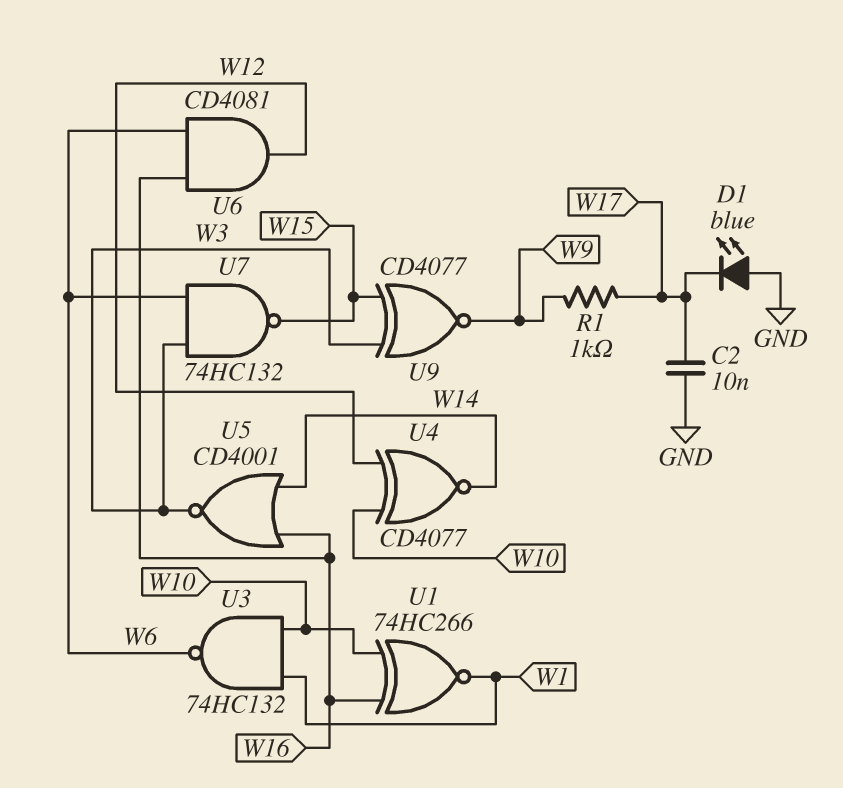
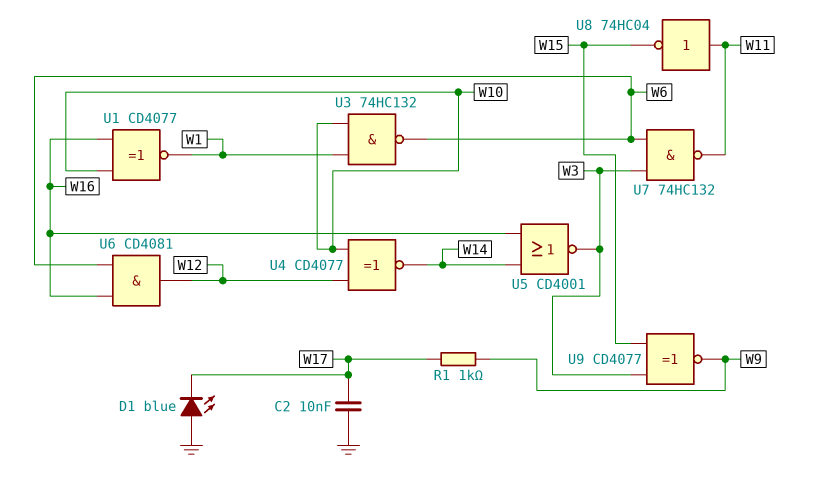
U1: XNOR 74HC266 (in W10, in W16, out W1) -> XNOR CD4077 (in W10, in W16, out W1)
U7: NAND 74HC132 (in W3, in W6, out W15) -> NAND 74HC132 (in W3, in W6, out W11)
U8: none -> NOT 74HC04 (in W11, out W15)

